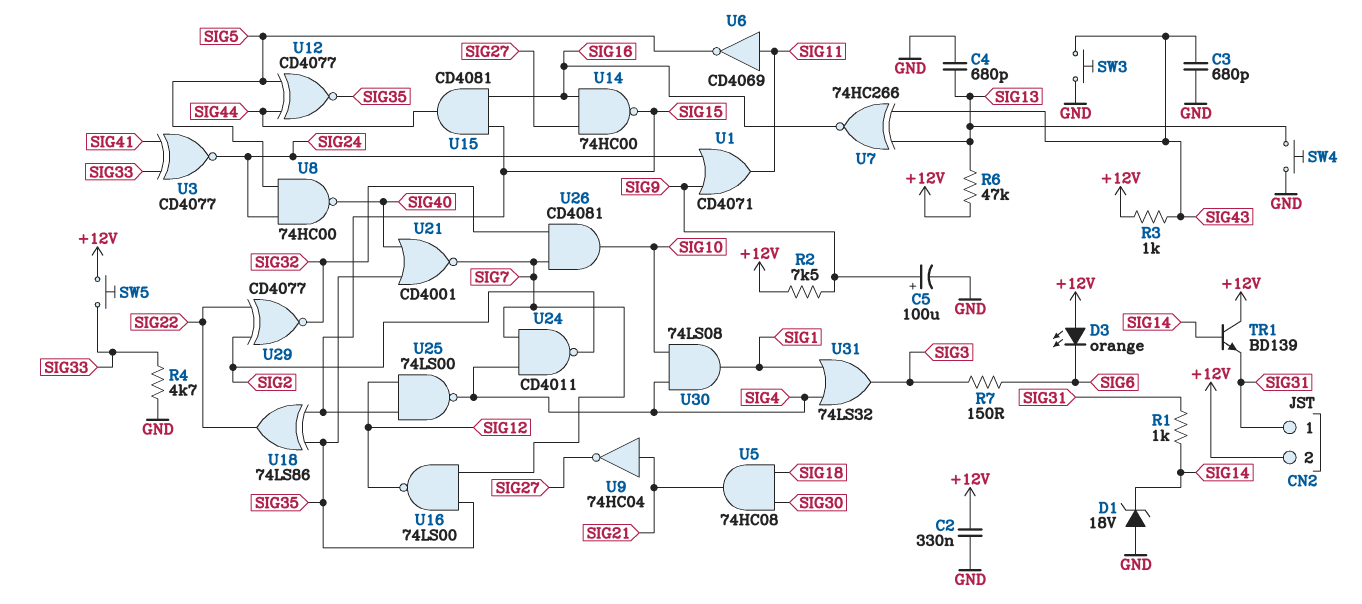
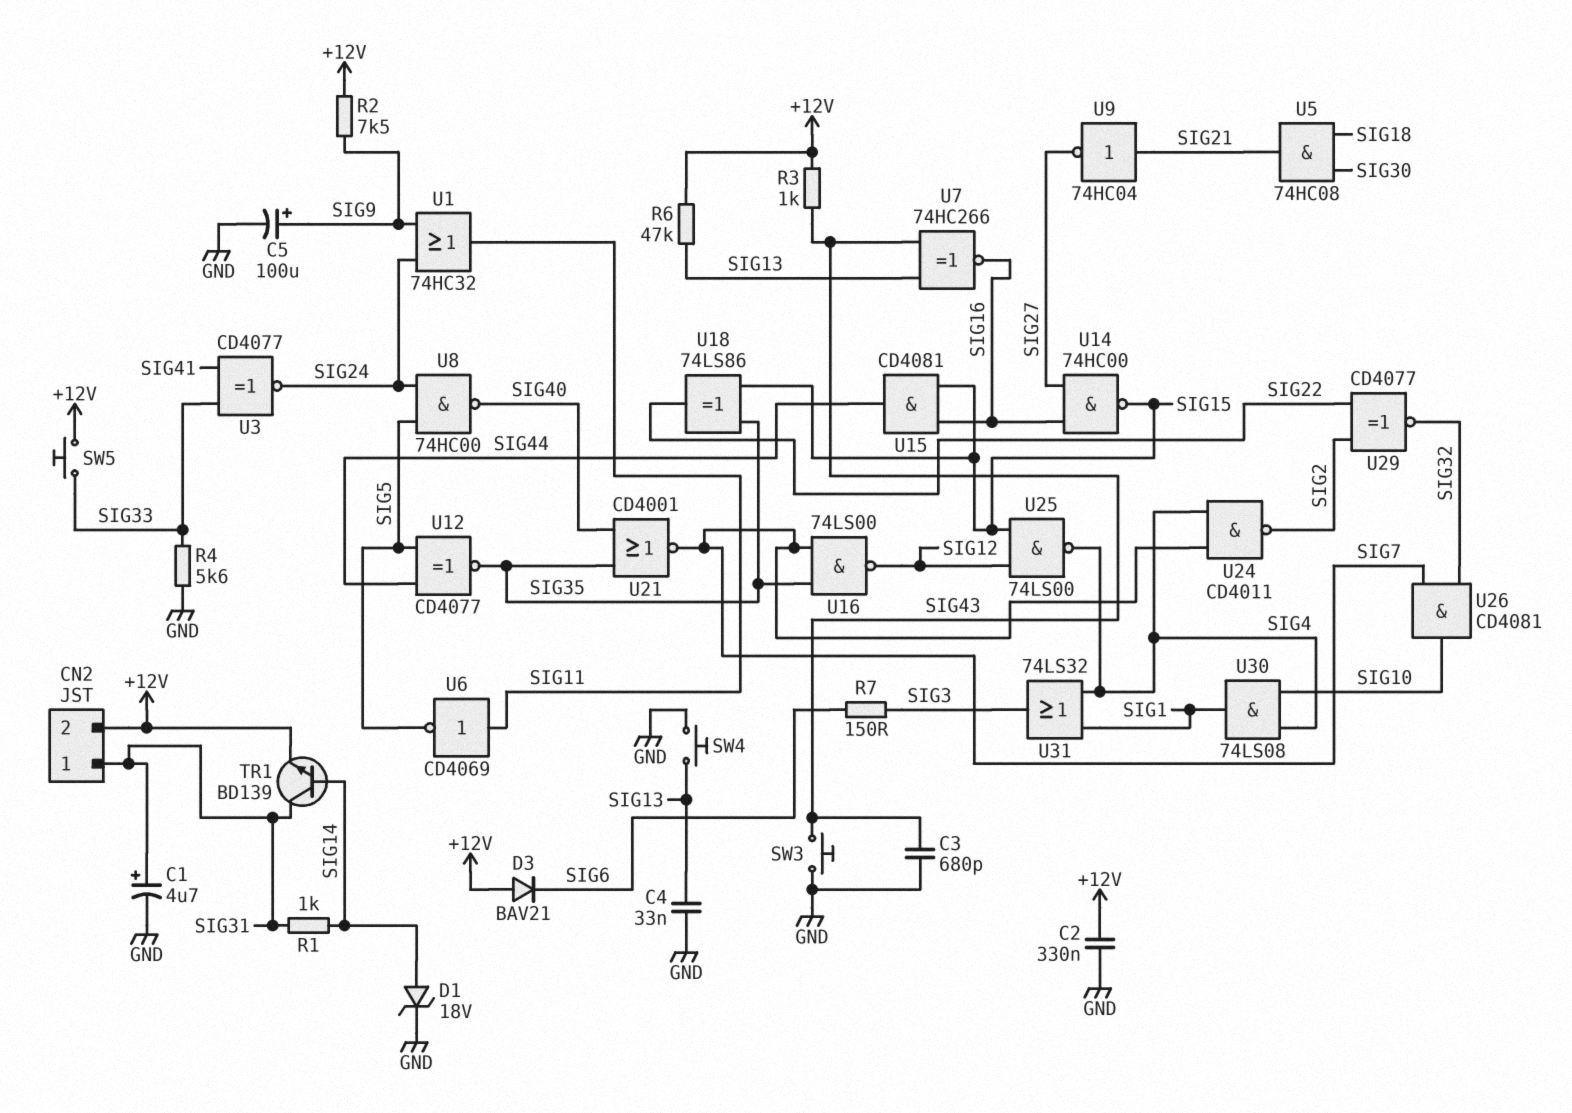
C1: none -> 4.7uF (plus SIG31, minus GND)
C4: 680pF (GND, SIG13) -> 33nF (GND, SIG13)
D1: zener 18V (A GND, K SIG14) -> zener 18V (A SIG14, K GND)
D3: LED orange (A +12V, K SIG6) -> diode BAV21 (A +12V, K SIG6)
R4: 4.7k (GND, SIG33) -> 5.6k (GND, SIG33)
TR1: NPN BD139 (B SIG14, C +12V, E SIG31) -> NPN BD139 (B SIG14, C SIG31, E +12V)
U1: OR CD4071 (in SIG9, in SIG24, out SIG11) -> OR 74HC32 (in SIG9, in SIG24, out SIG11)

